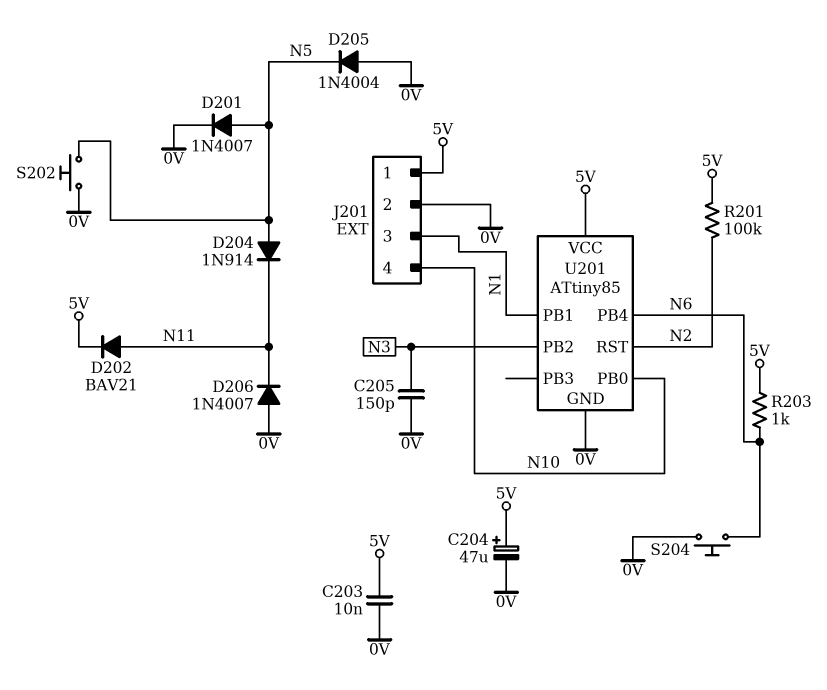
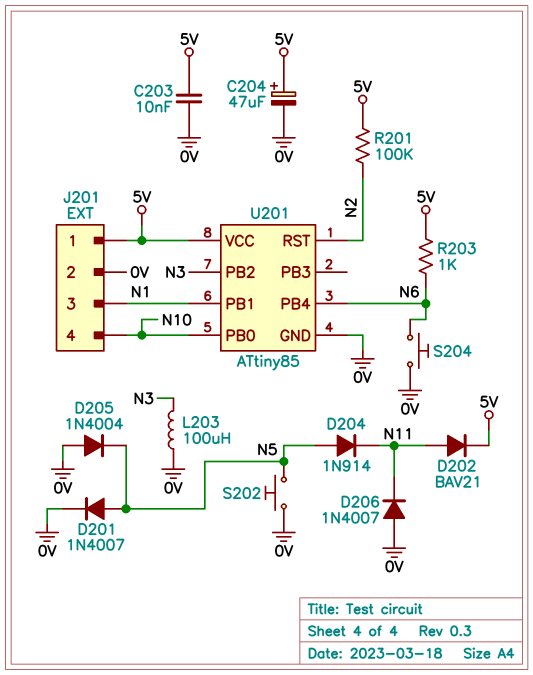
C205: 150pF (0V, N3) -> none
L203: none -> 100uH (0V, N3)

